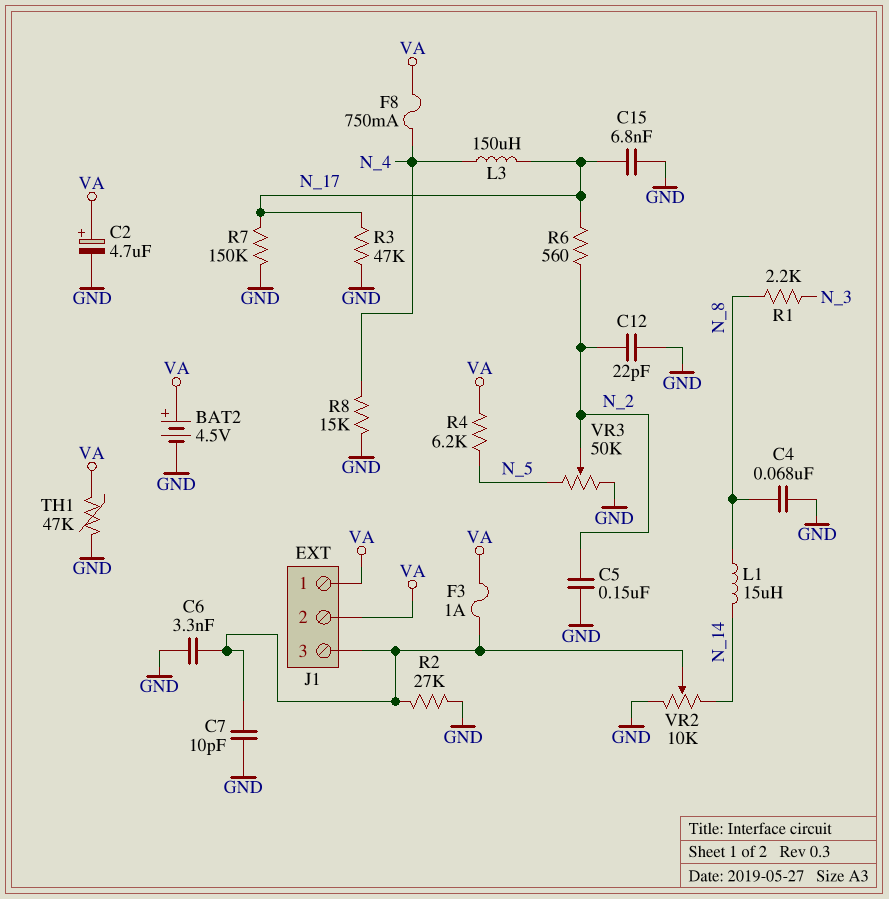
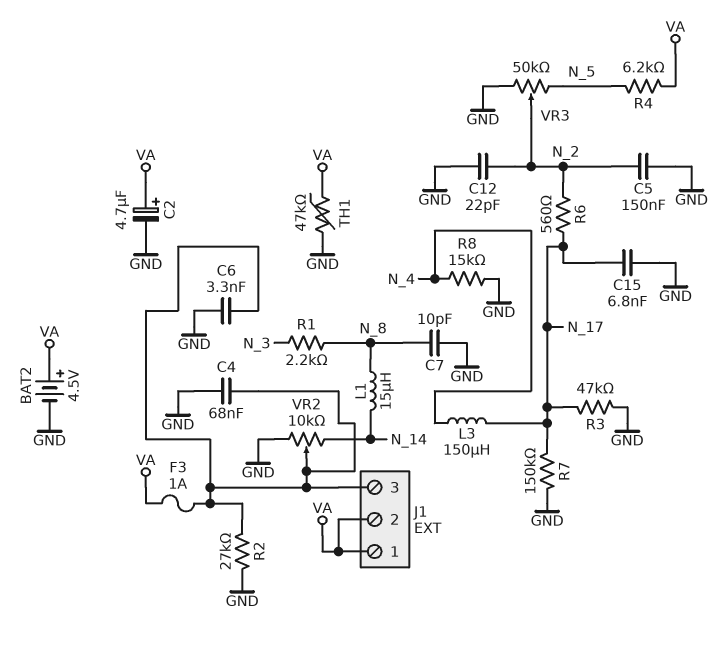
C4: 68nF (GND, N_8) -> 68nF (GND, J1/3)
C7: 10pF (GND, J1/3) -> 10pF (GND, N_8)
F8: 750mA (N_4, VA) -> none

